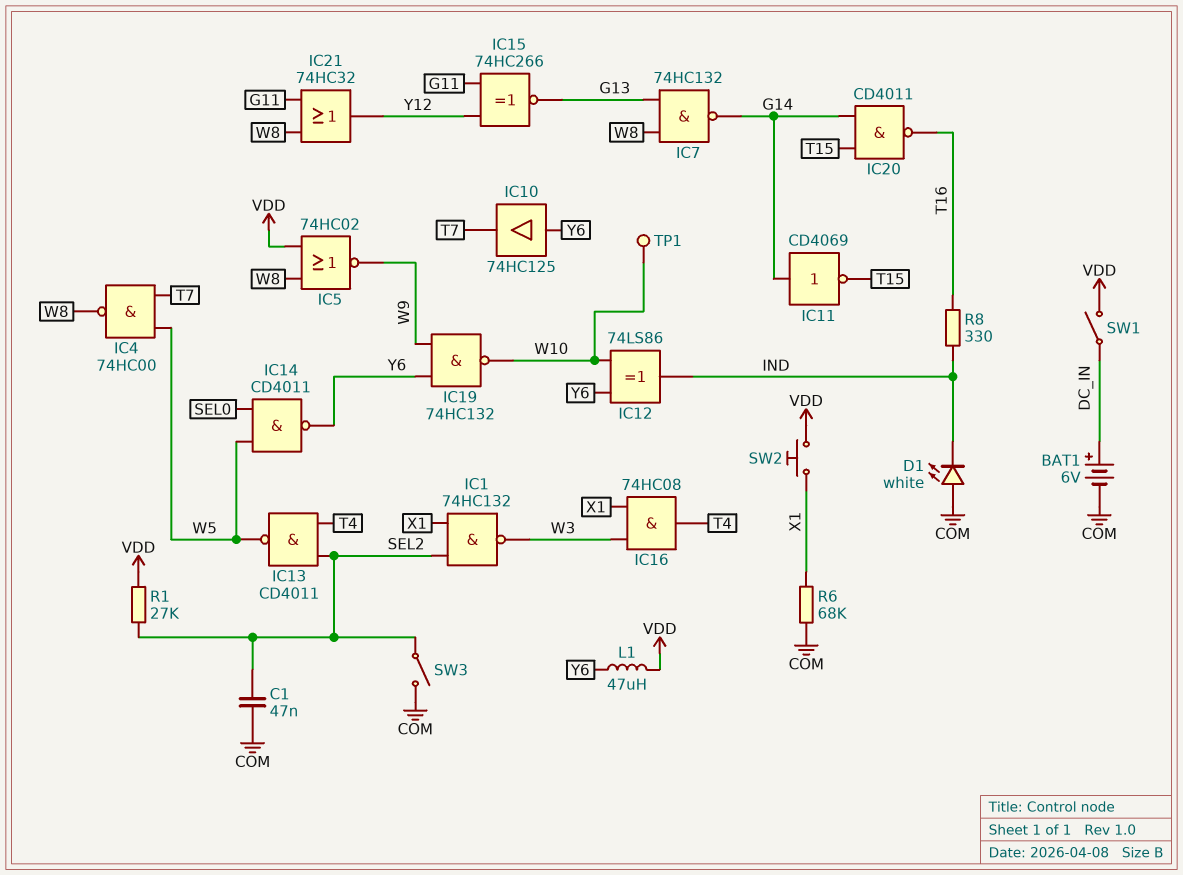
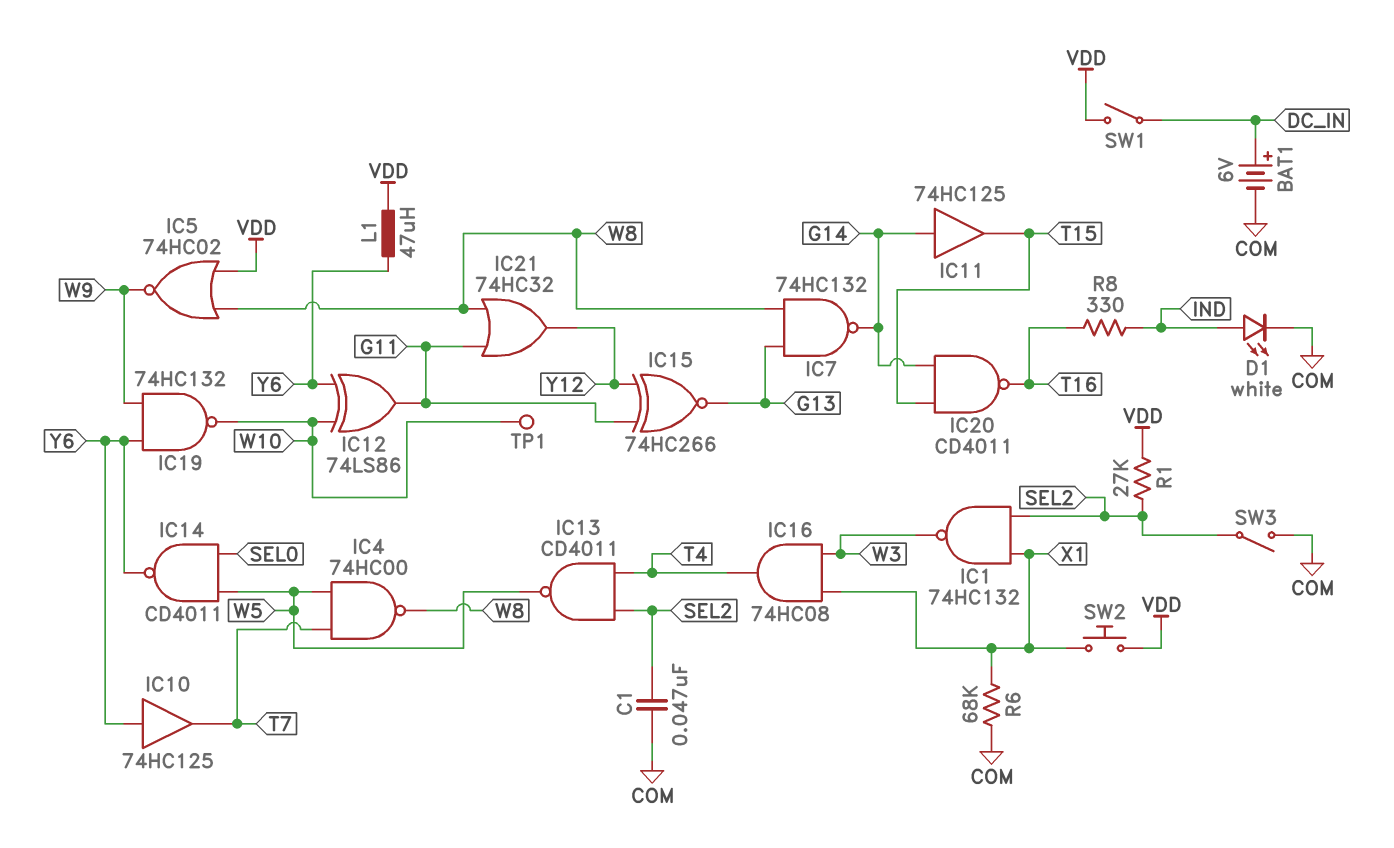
D1: LED white (A COM, K IND) -> LED white (A IND, K COM)
IC11: NOT CD4069 (in G14, out T15) -> buffer 74HC125 (in G14, out T15)
IC12: XOR 74LS86 (in W10, in Y6, out IND) -> XOR 74LS86 (in W10, in Y6, out G11)

